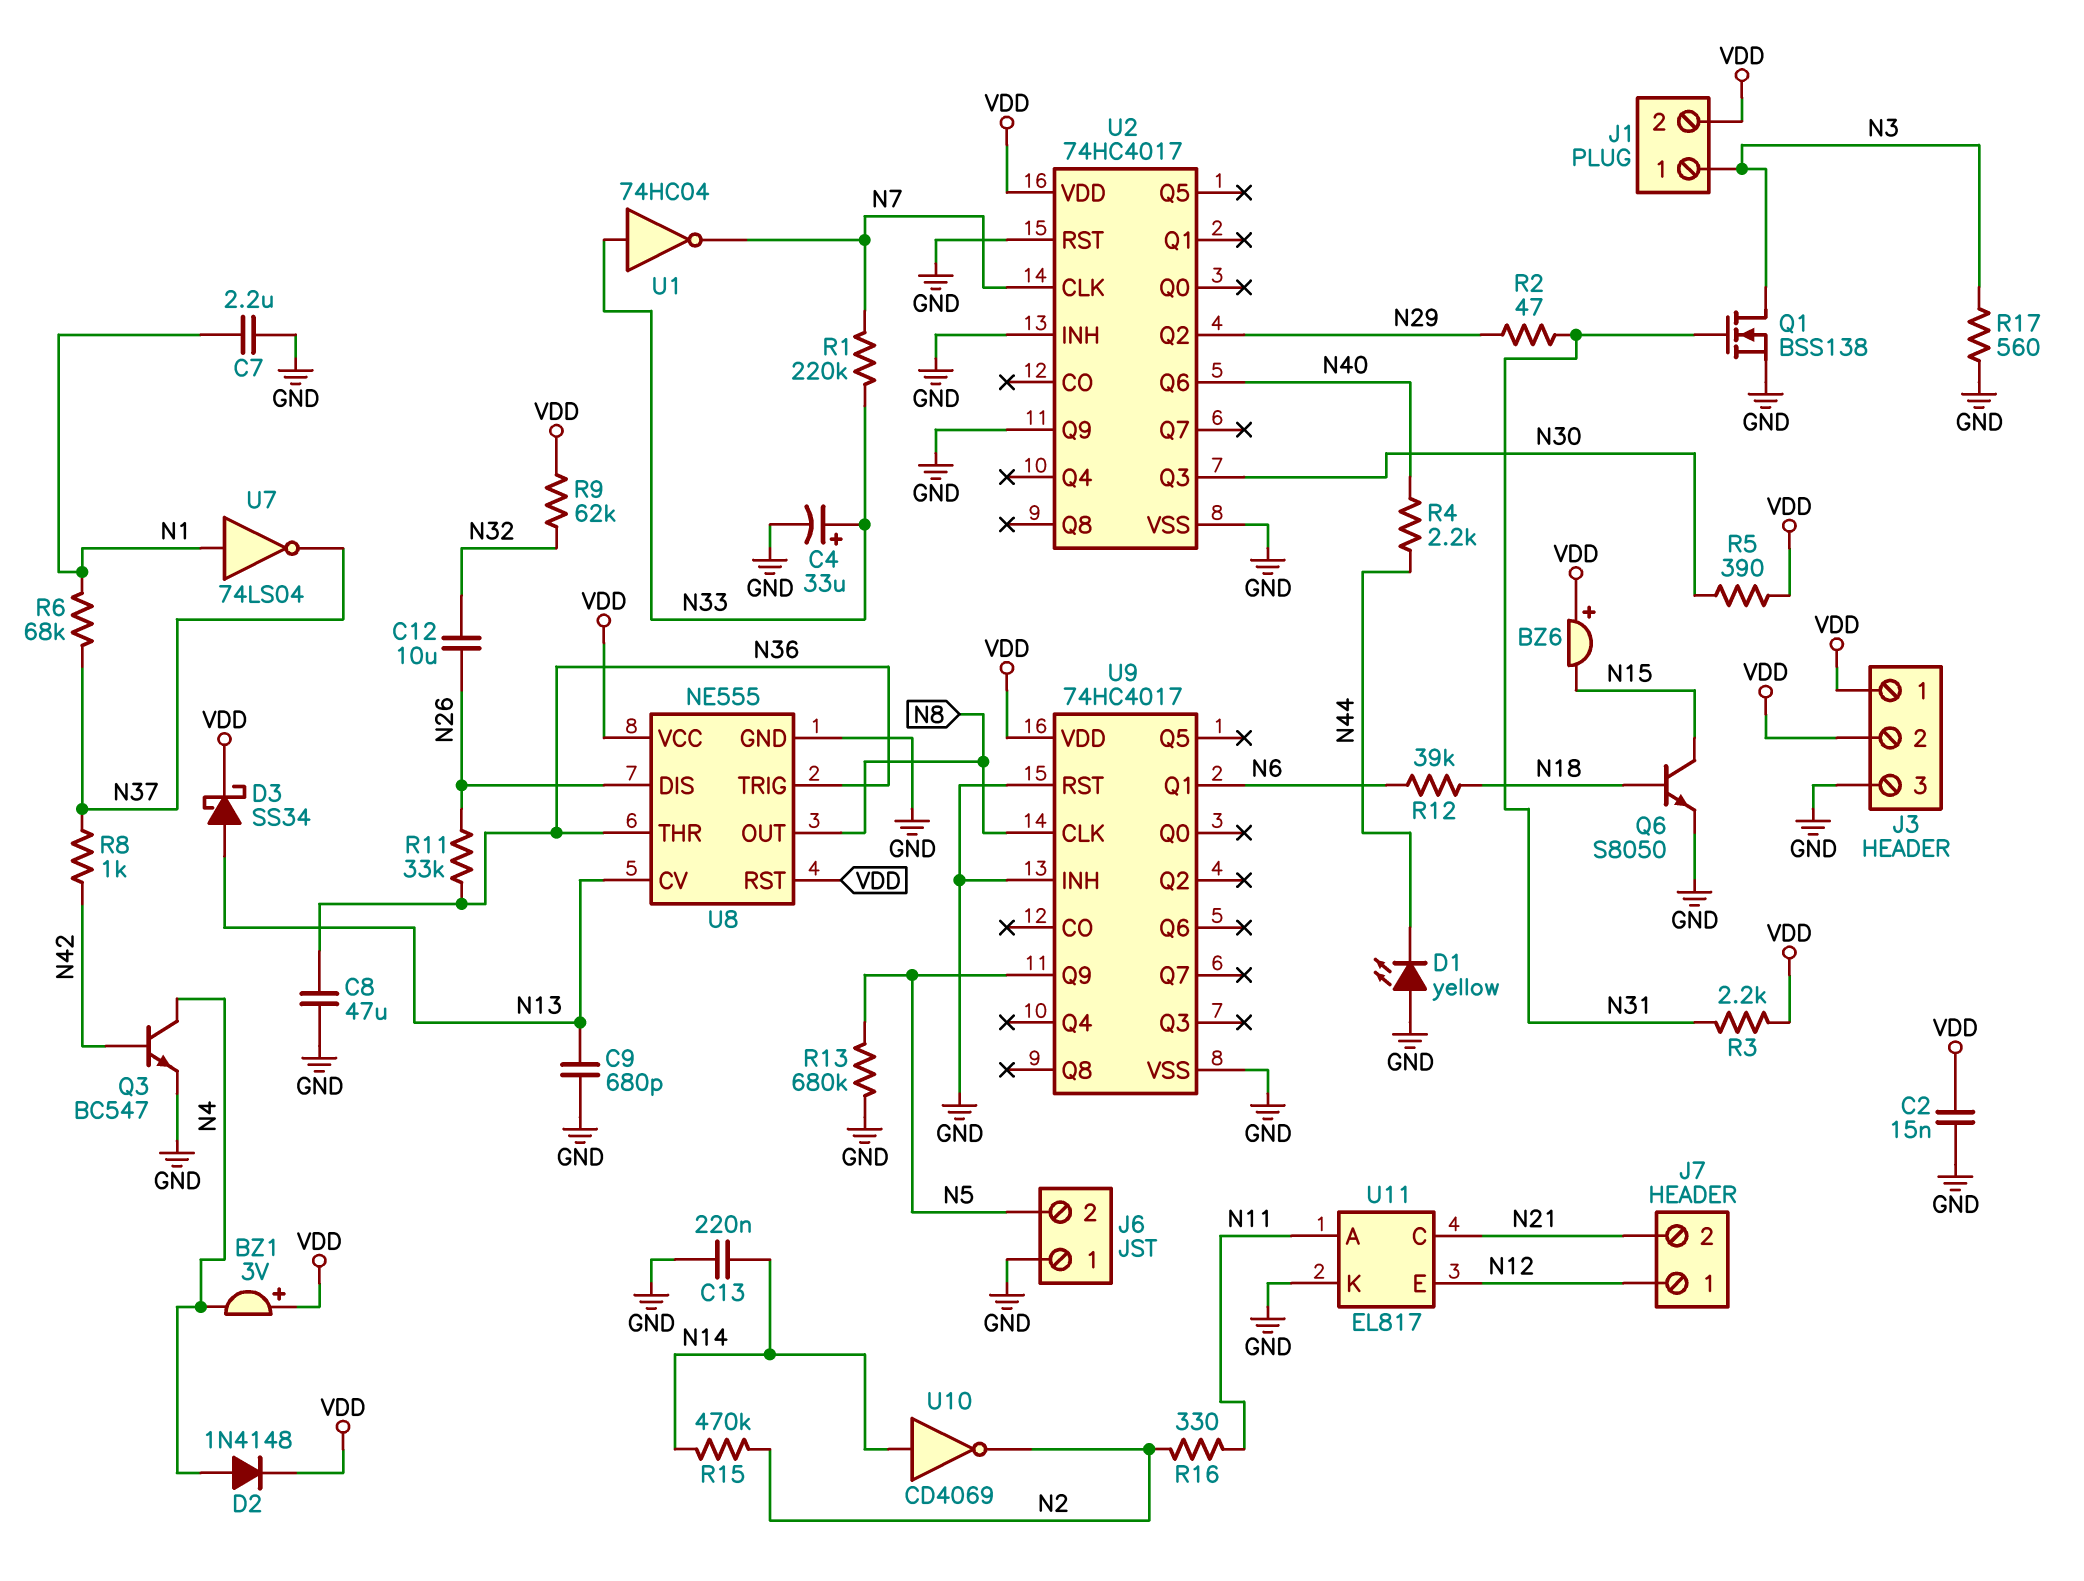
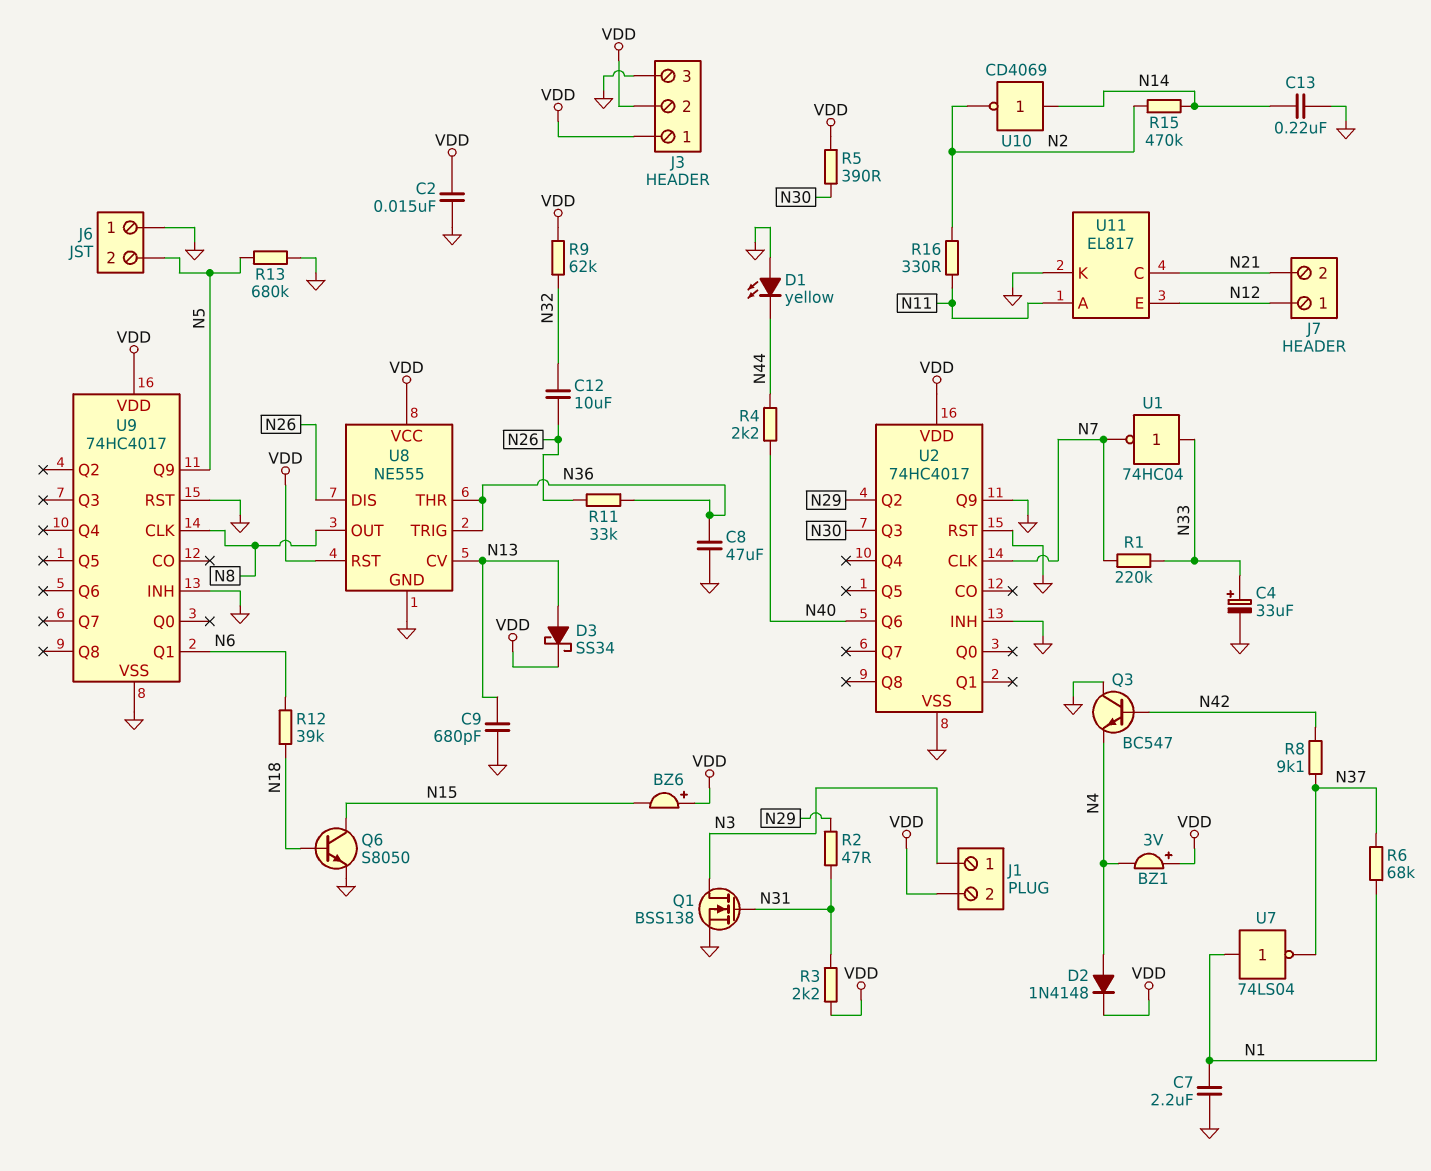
Q3: NPN BC547 (B N42, C N4, E GND) -> NPN BC547 (B N42, C GND, E N4)
R8: 1k (N37, N42) -> 9.1k (N37, N42)
R17: 560 (GND, N3) -> none

